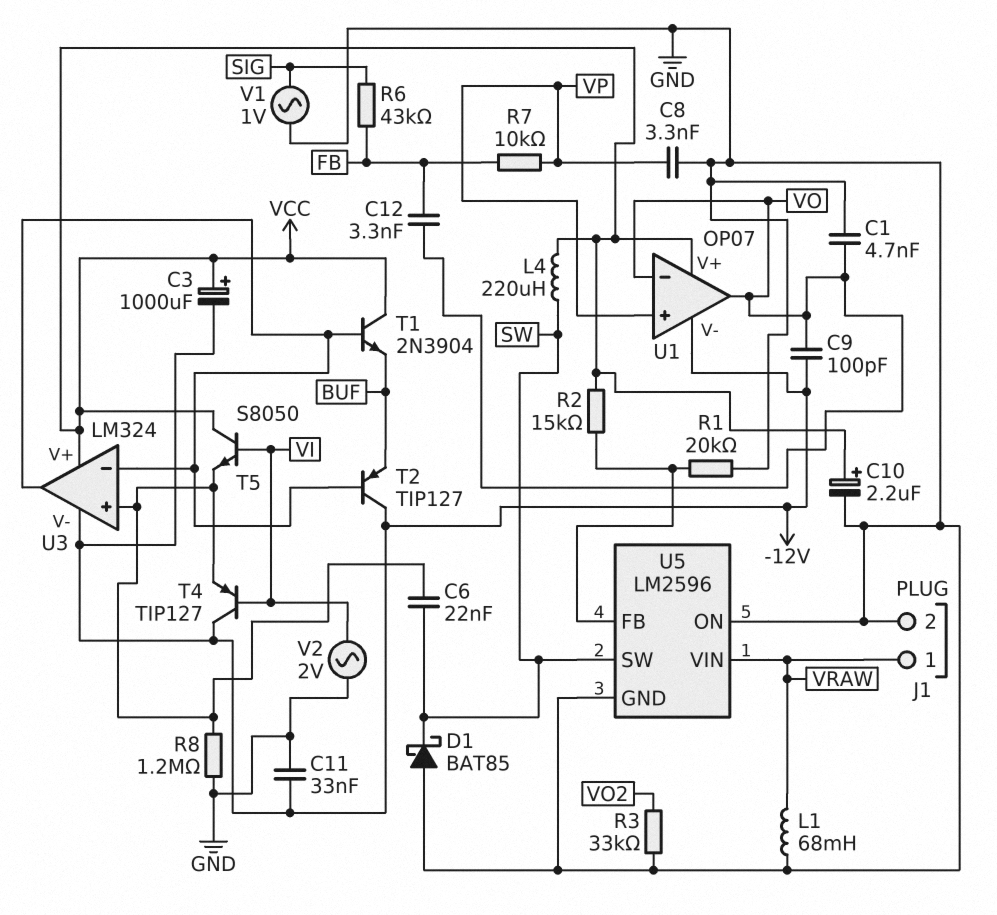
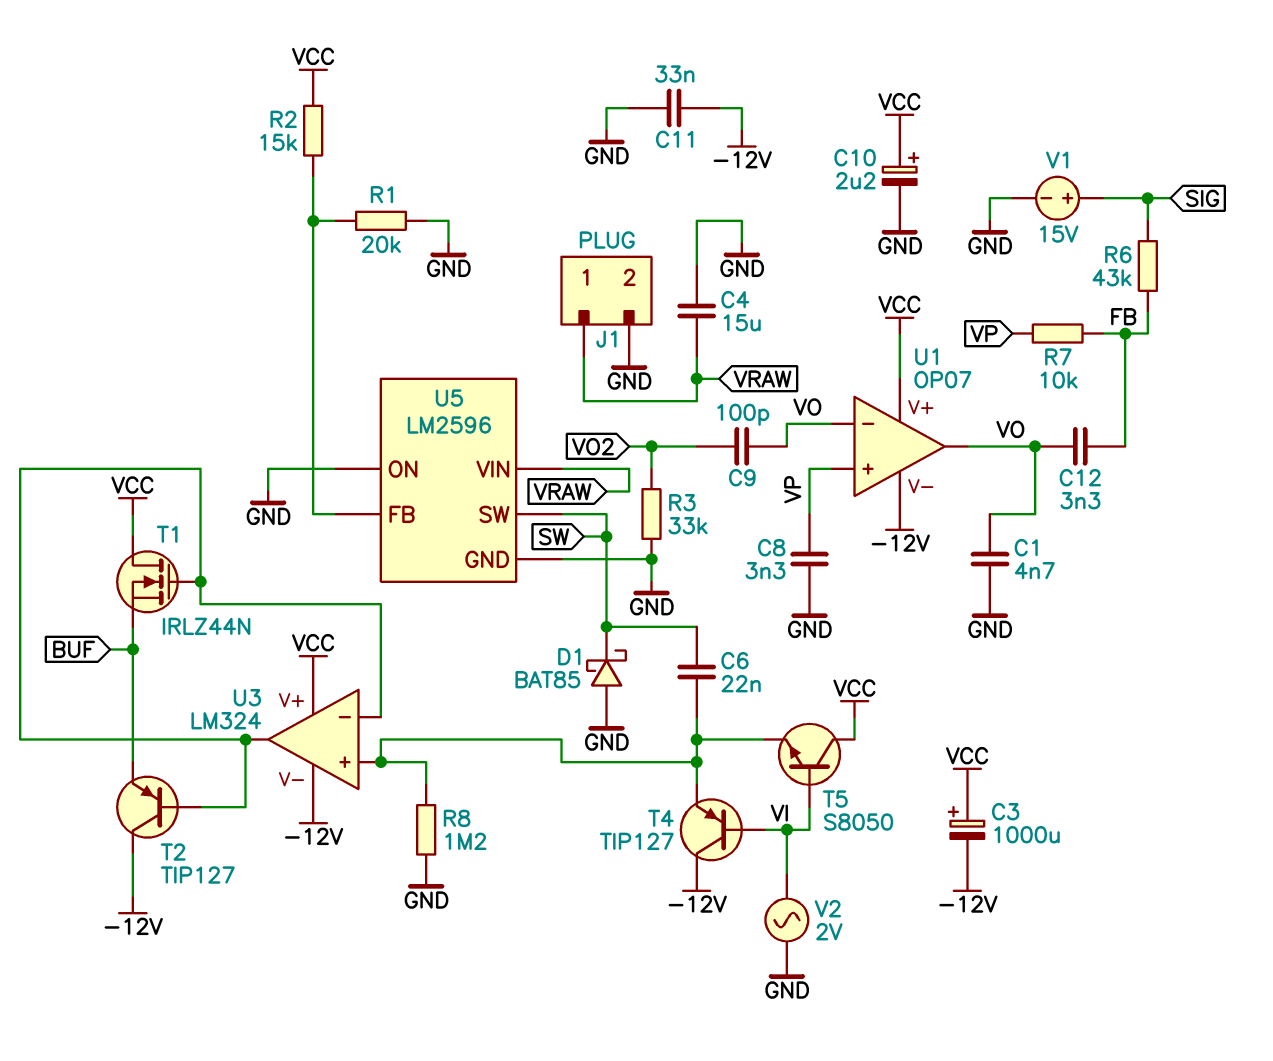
C4: none -> 15uF (GND, VRAW)
C9: 100pF (-12V, VO) -> 100pF (VO, VO2)
L1: 68mH (GND, VRAW) -> none
L4: 220uH (SW, VCC) -> none
T1: NPN 2N3904 (B U3/in-, C VCC, E BUF) -> NMOS IRLZ44N (G U3/in-, D VCC, S BUF)
V1: AC 1V (GND, SIG) -> 15V (plus SIG, minus GND)

